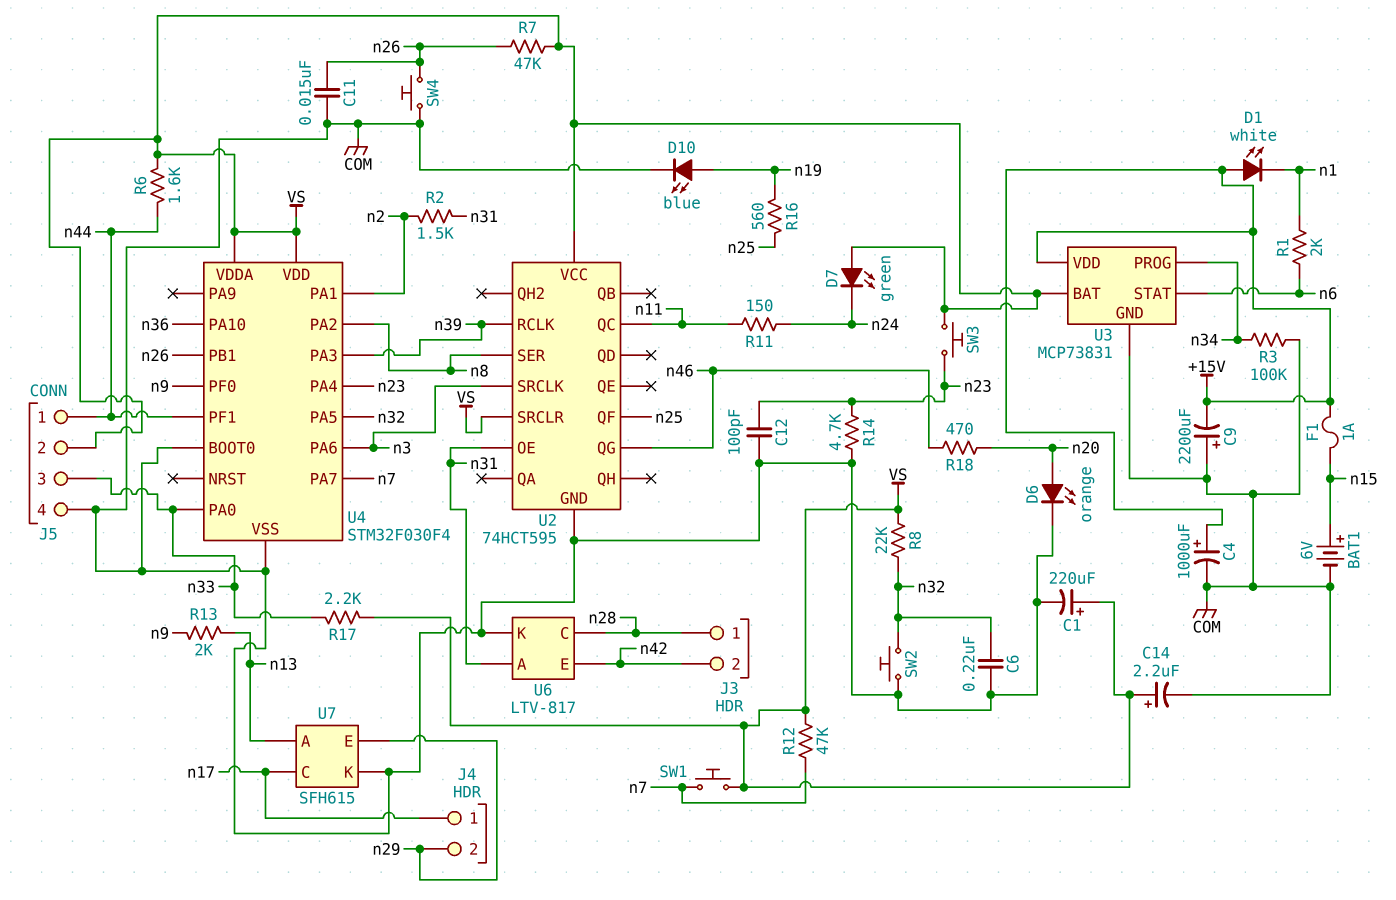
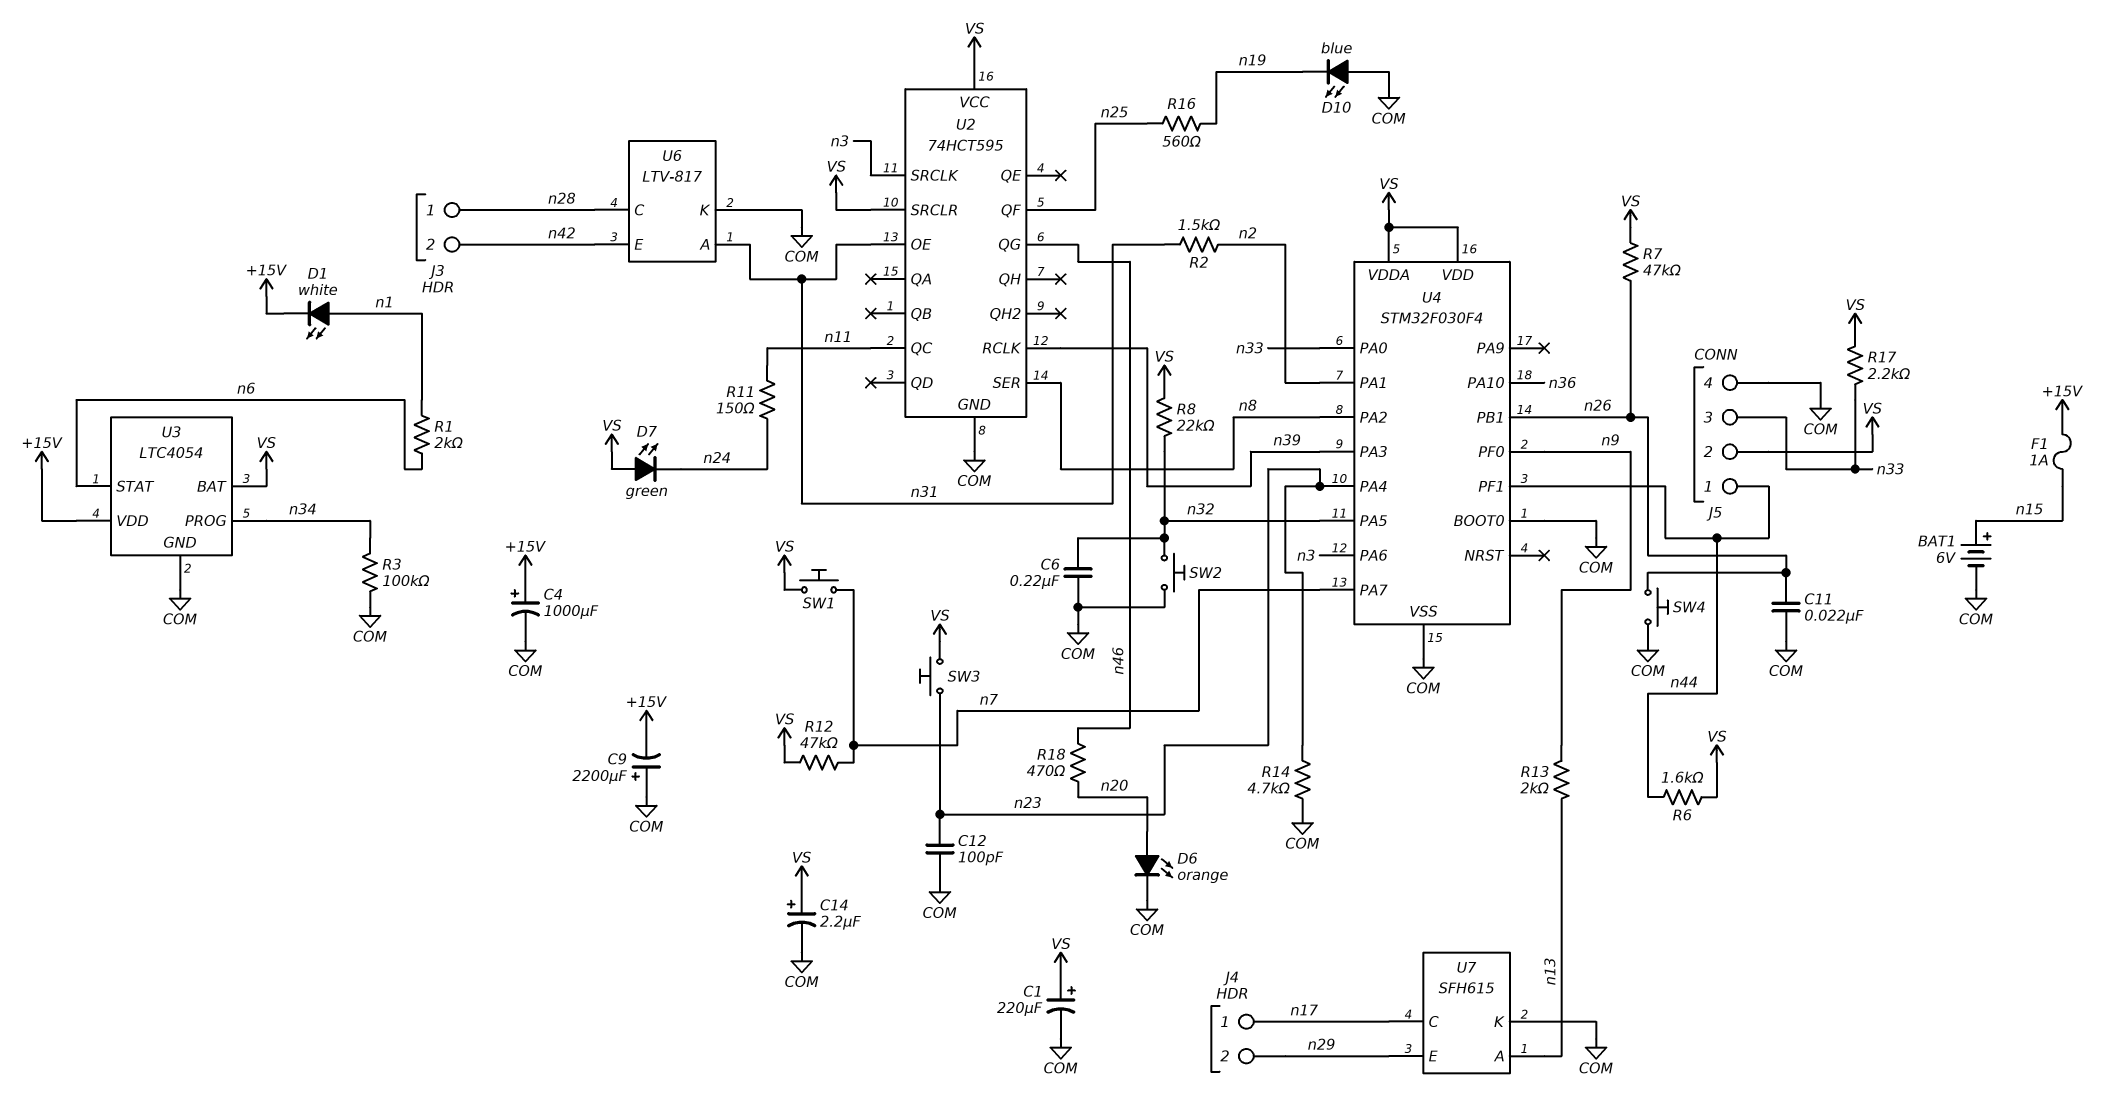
C11: 15nF (COM, n26) -> 22nF (COM, n26)
D1: LED white (A +15V, K n1) -> LED white (A n1, K +15V)
D10: LED blue (A n19, K COM) -> LED blue (A COM, K n19)
U3: MCP73831 -> LTC4054

